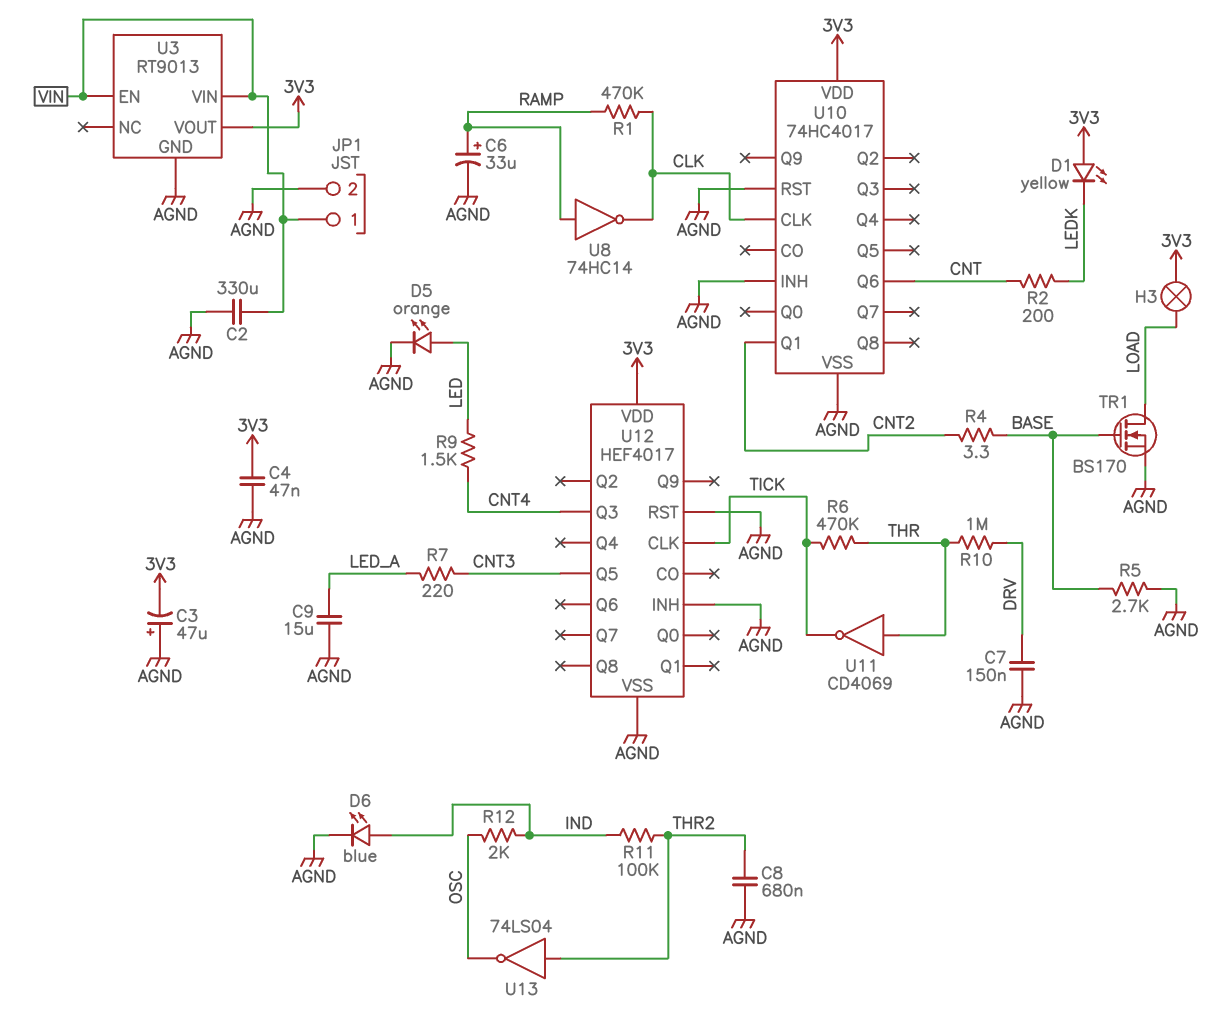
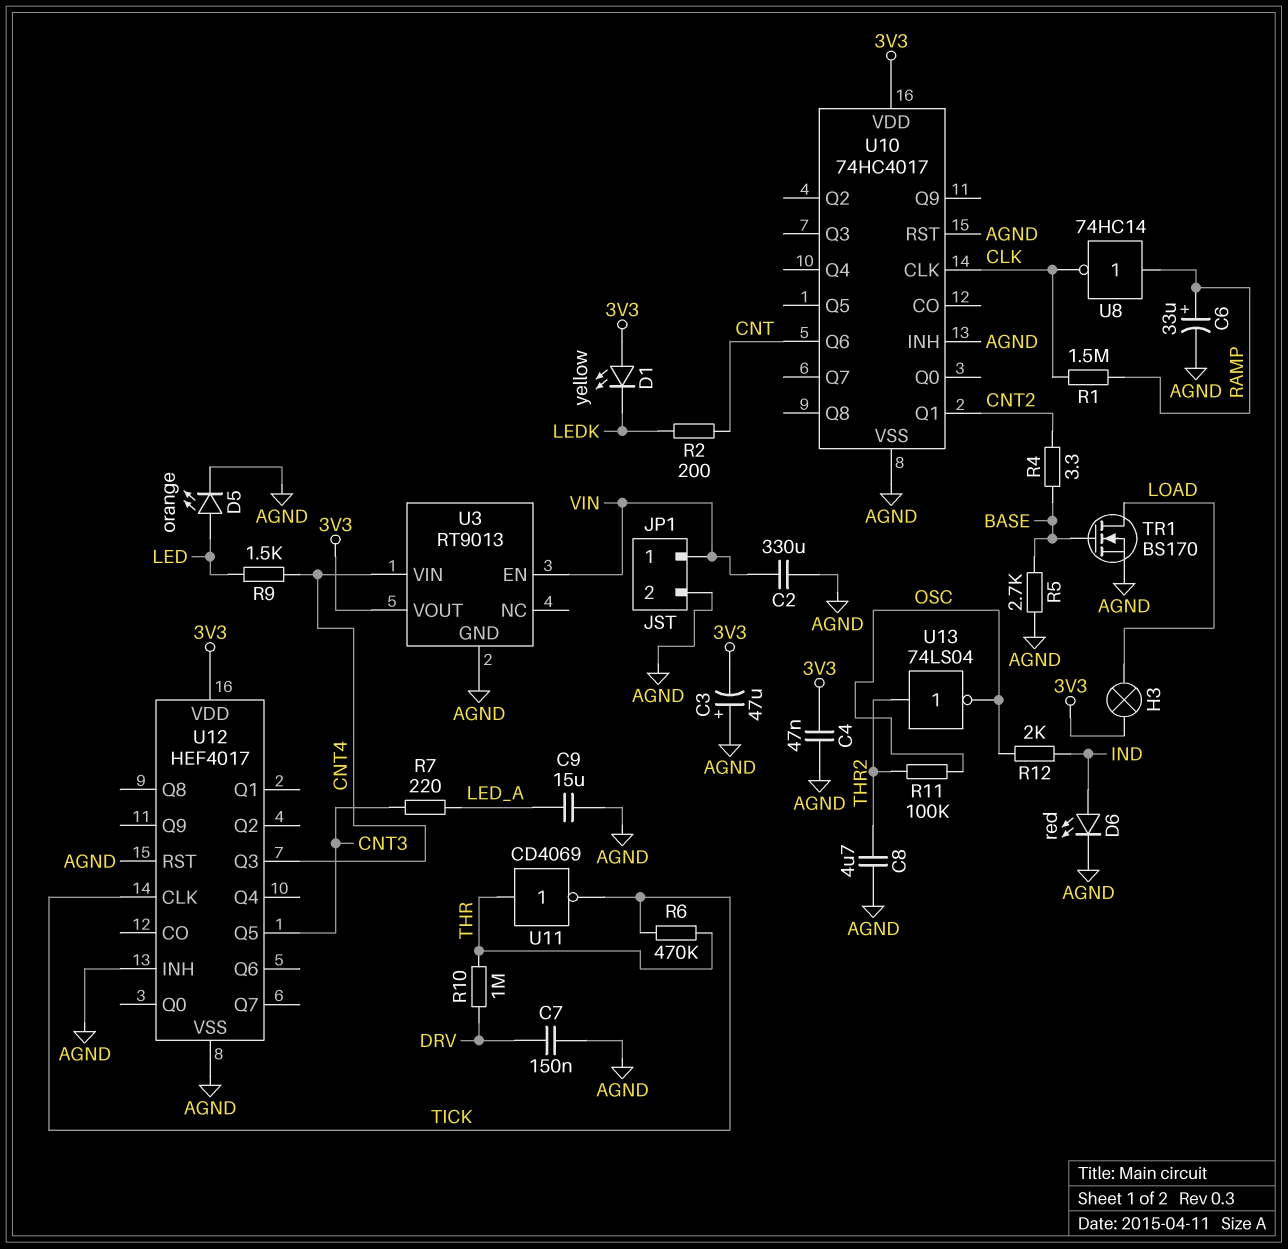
C8: 680nF (AGND, THR2) -> 4.7uF (AGND, THR2)
D6: LED blue (A IND, K AGND) -> LED red (A IND, K AGND)
R1: 470k (CLK, RAMP) -> 1.5M (CLK, RAMP)
R11: 100k (IND, THR2) -> 100k (OSC, THR2)
U3 pin VIN: VIN -> CNT4

